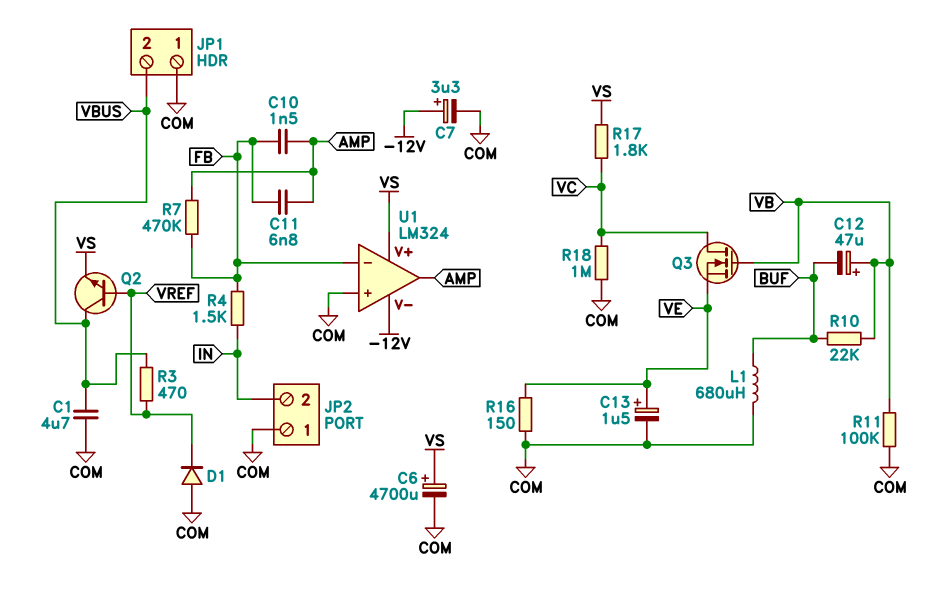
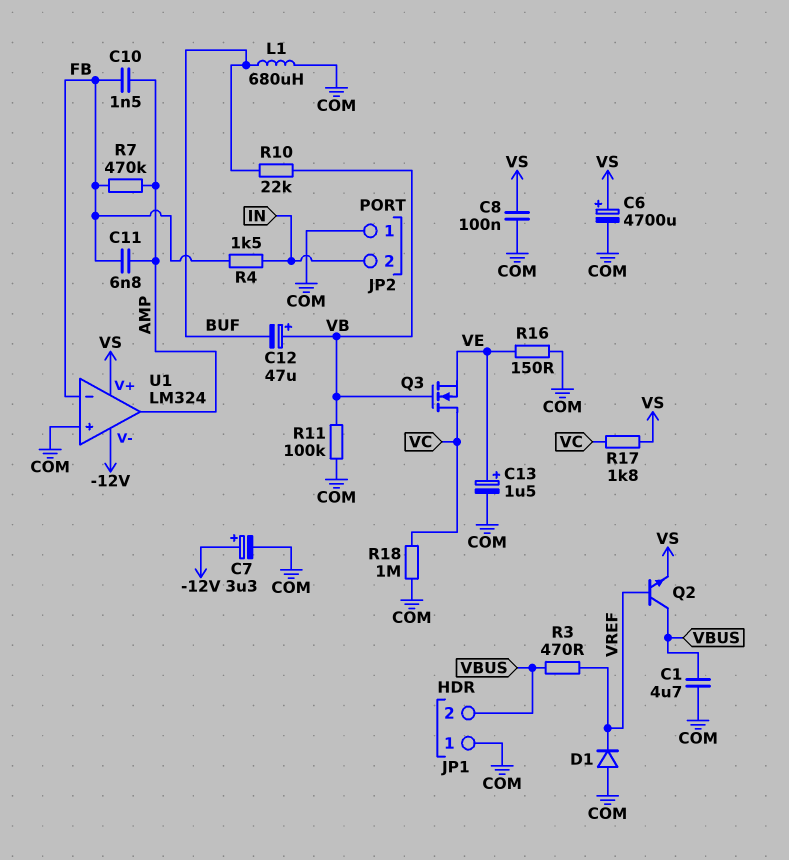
C8: none -> 100nF (COM, VS)

